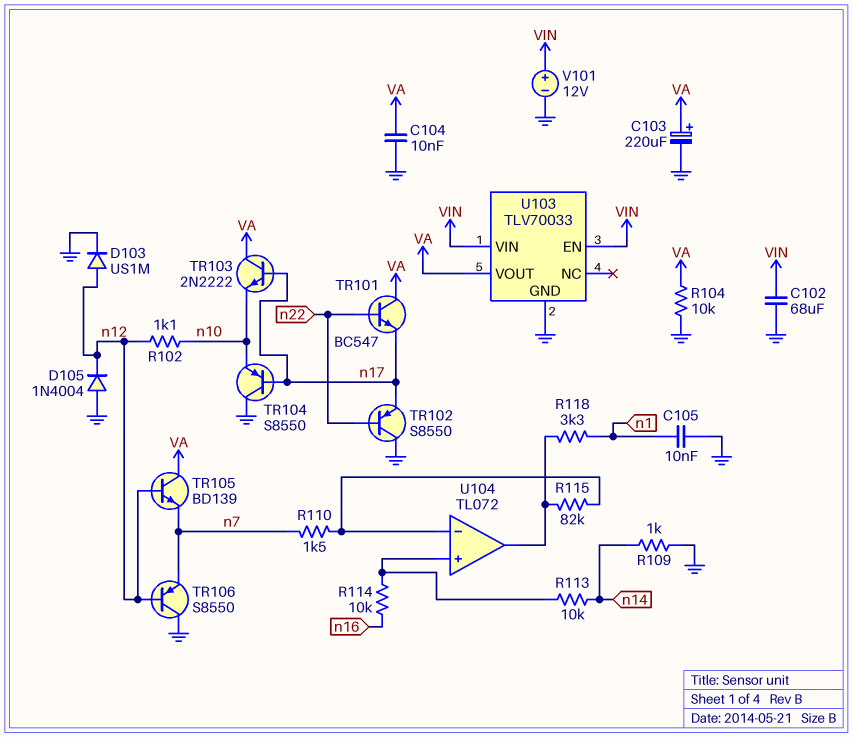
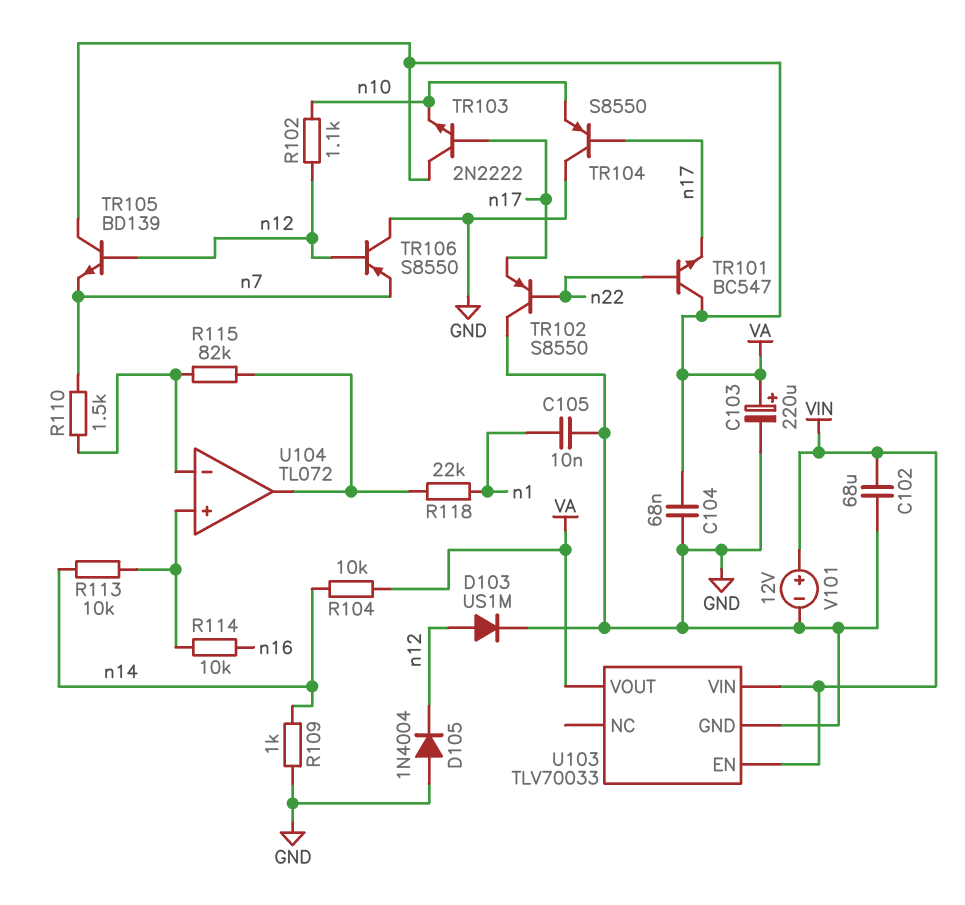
C104: 10nF (GND, VA) -> 68nF (GND, VA)
R104: 10k (GND, VA) -> 10k (VA, n14)
R118: 3.3k (U104/out, n1) -> 22k (U104/out, n1)

